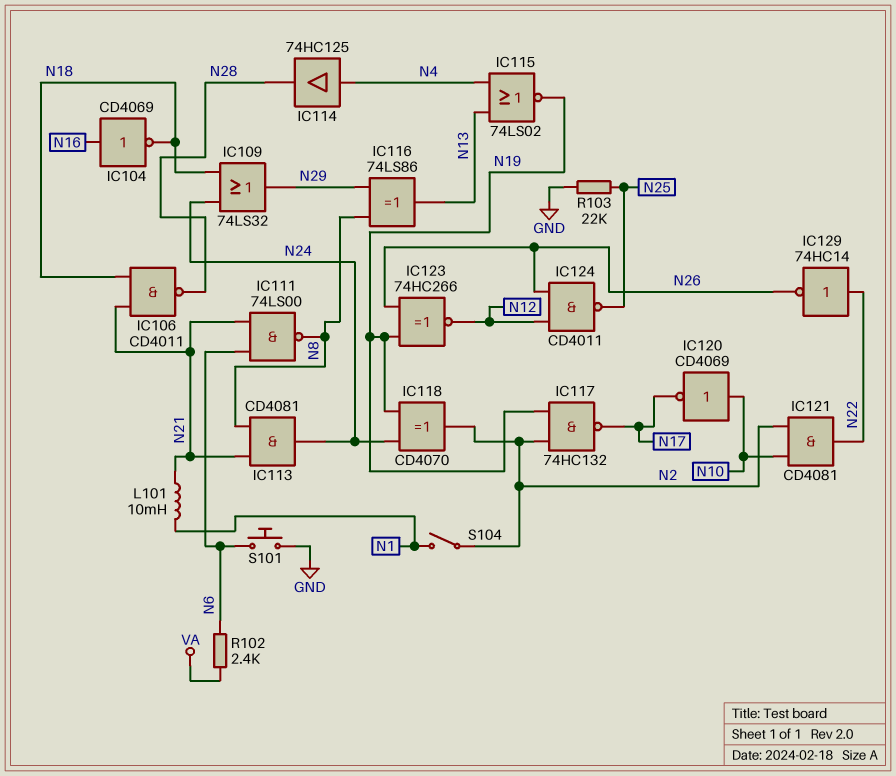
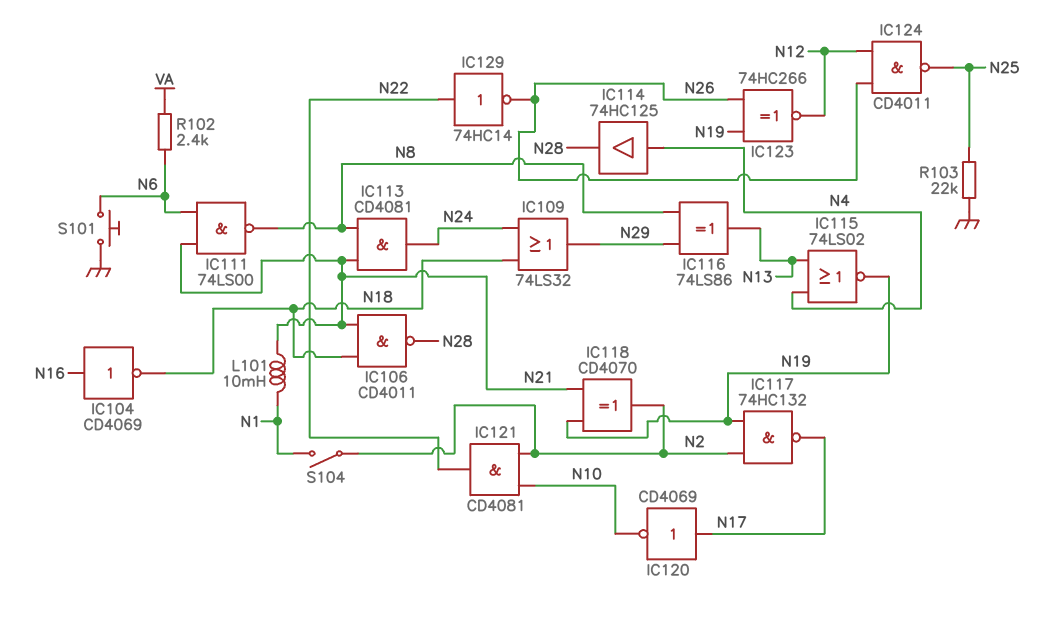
IC118: XOR CD4070 (in N19, in N24, out N2) -> XOR CD4070 (in N19, in N21, out N2)
IC120: NOT CD4069 (in N10, out N17) -> NOT CD4069 (in N17, out N10)

